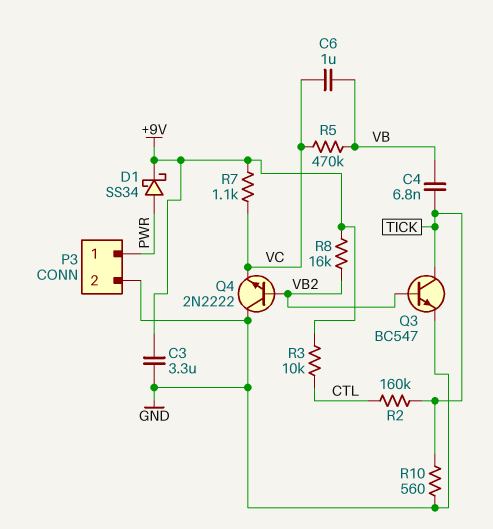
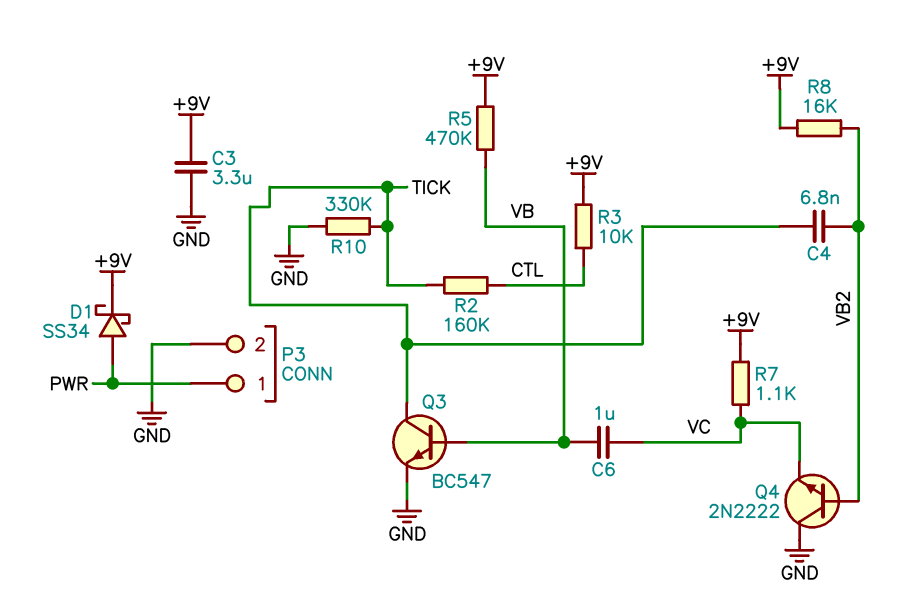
C4: 6.8nF (TICK, VB) -> 6.8nF (TICK, VB2)
Q3: NPN BC547 (B VB2, C TICK, E GND) -> NPN BC547 (B VB, C TICK, E GND)
R5: 470k (VB, VC) -> 470k (+9V, VB)
R10: 560 (GND, TICK) -> 330k (GND, TICK)

